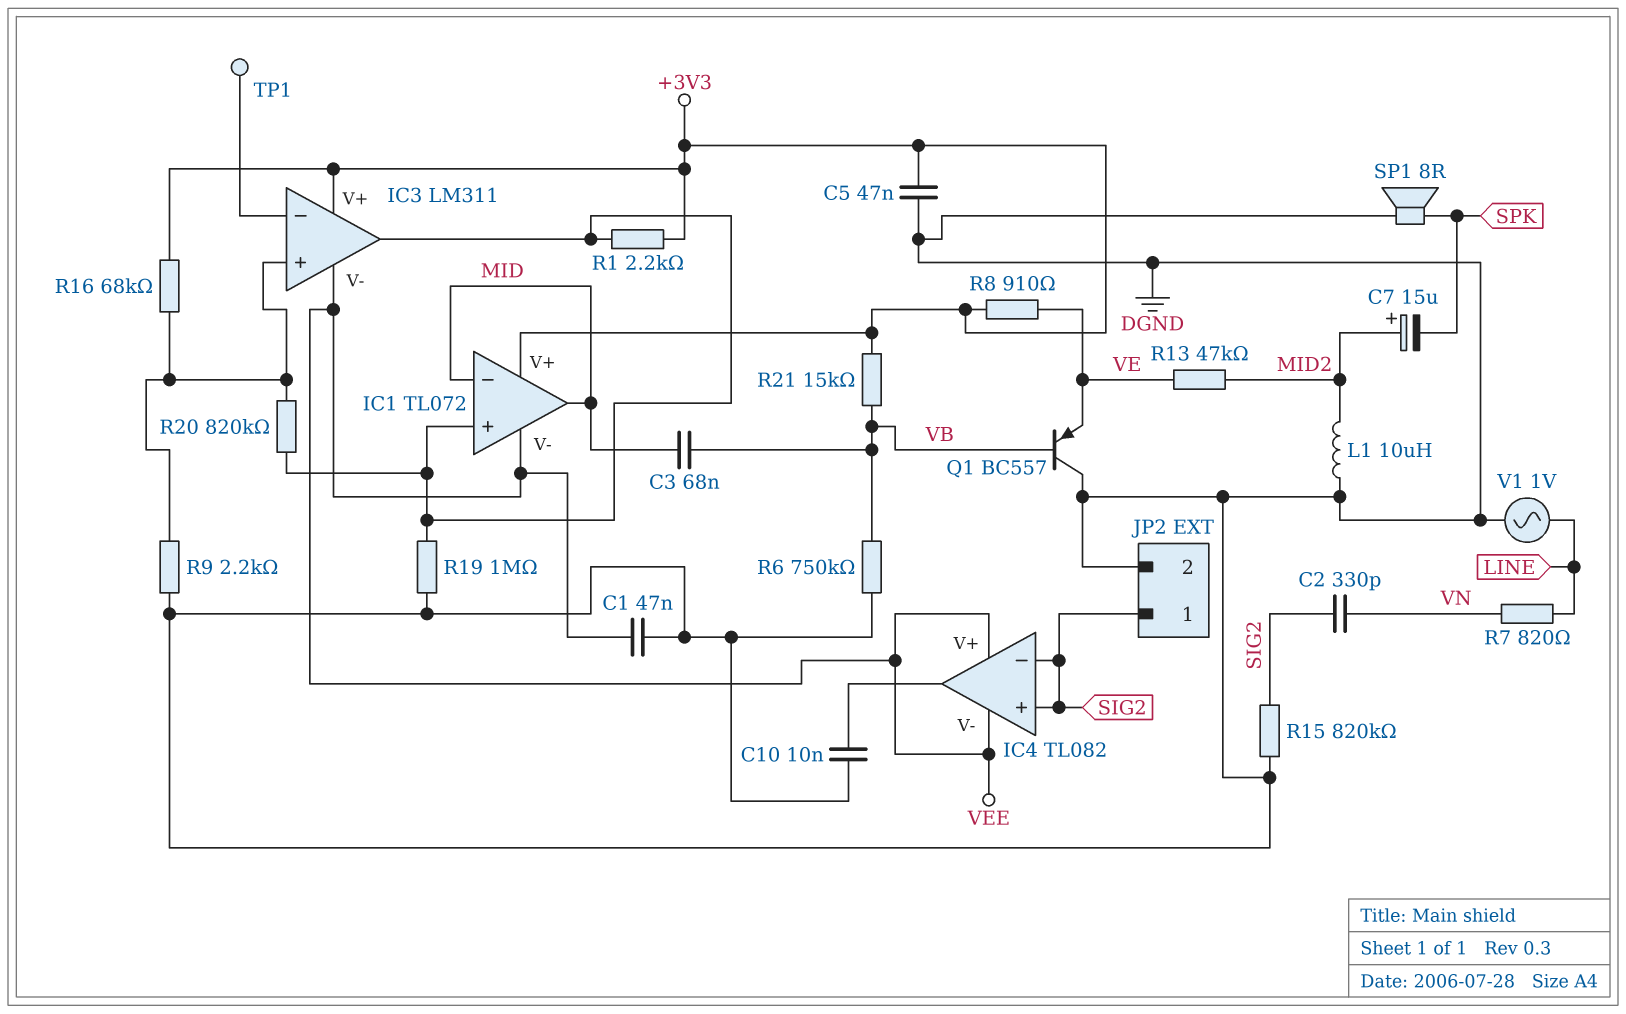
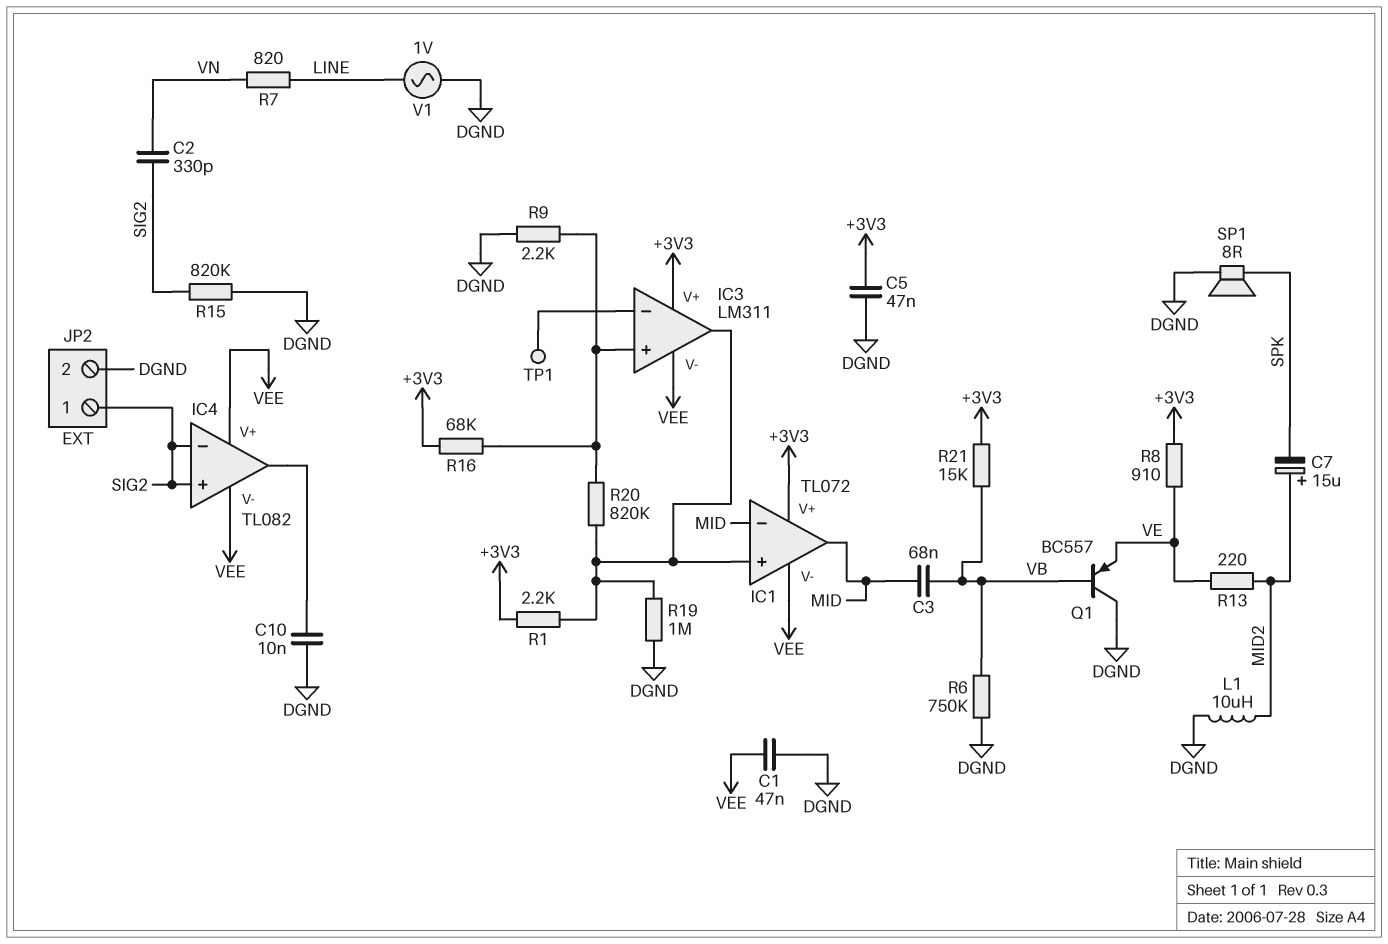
R13: 47k (MID2, VE) -> 220 (MID2, VE)

